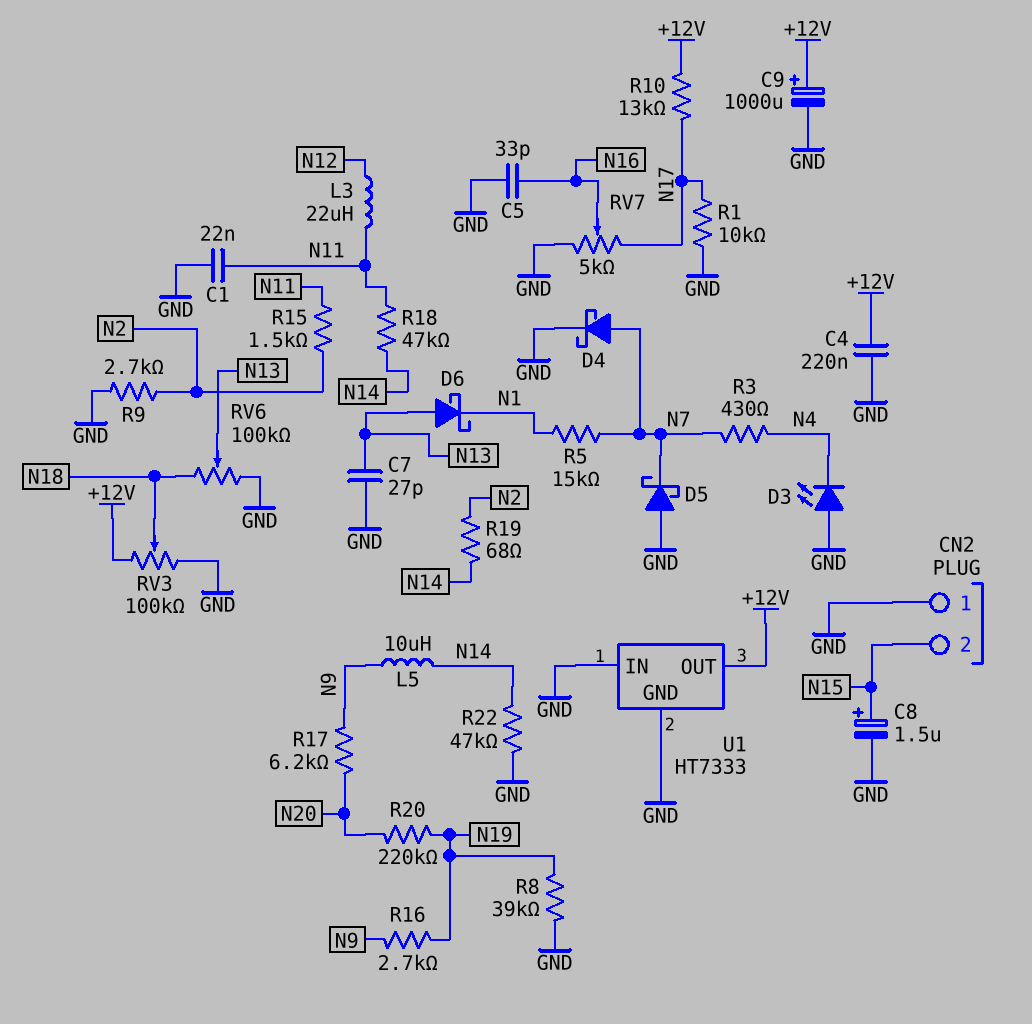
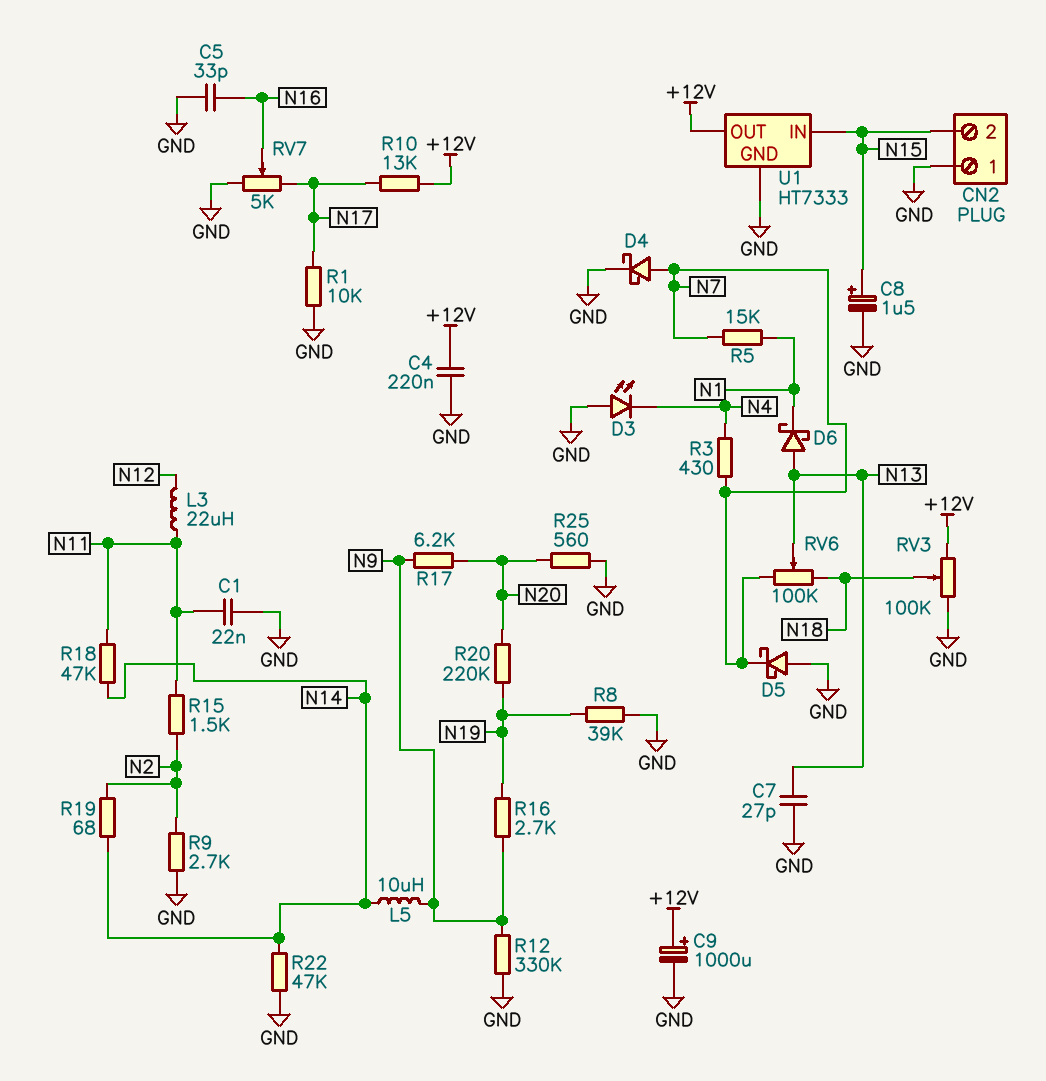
R12: none -> 330k (GND, N9)
R25: none -> 560 (GND, N20)
RV6: 100k (GND, N18, wiper N13) -> 100k (N7, N18, wiper N13)
U1 pin IN: GND -> N15

